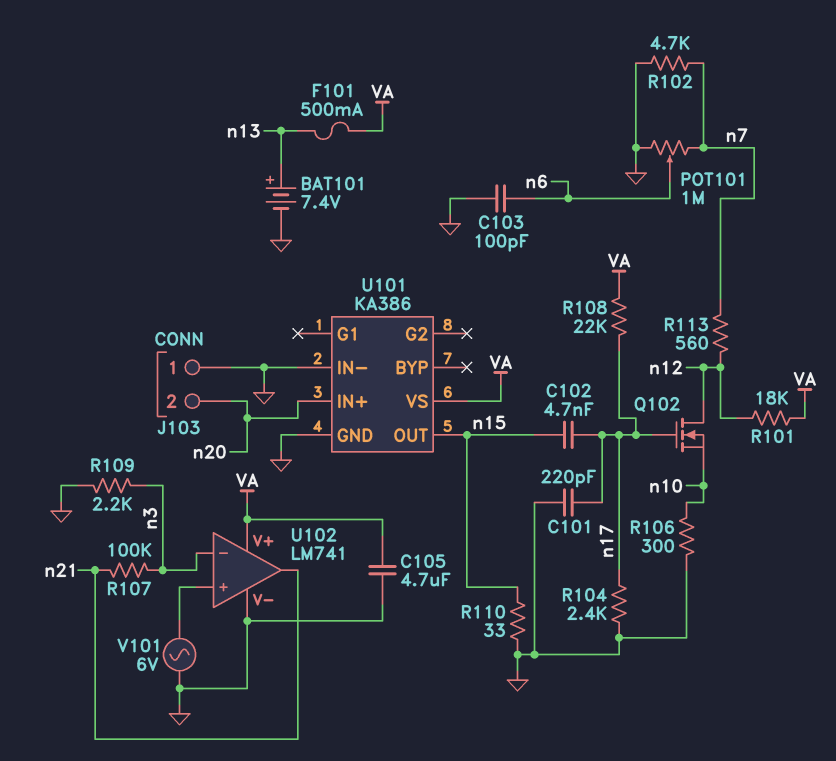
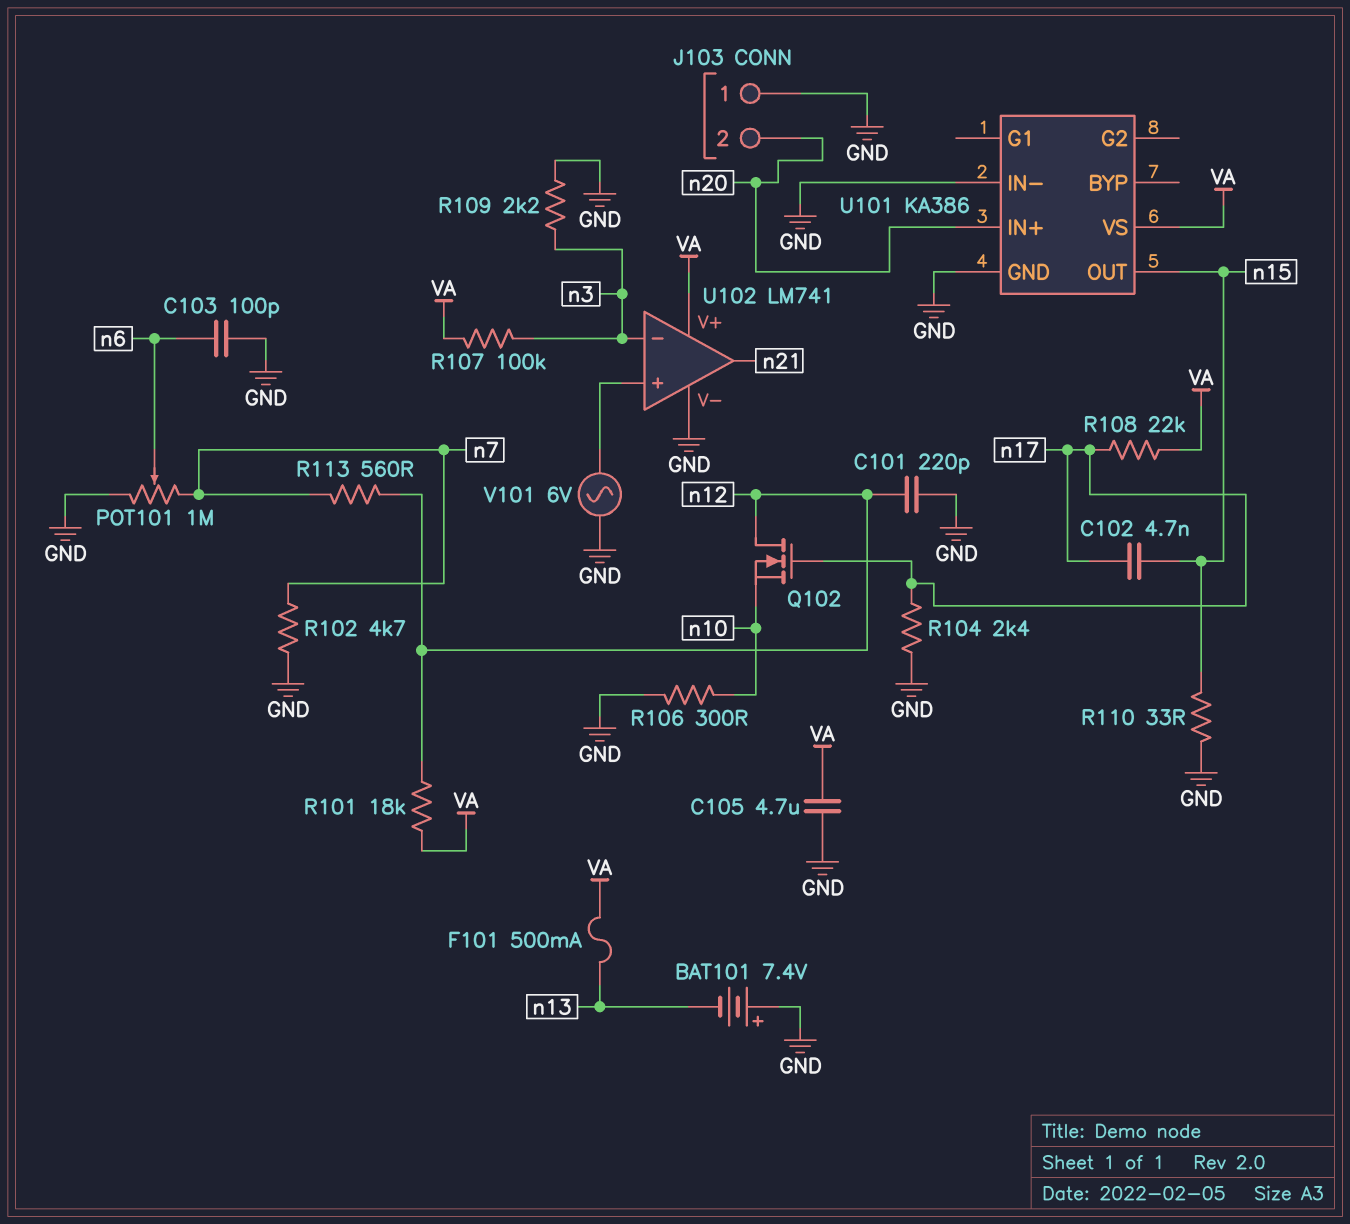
BAT101: 7.4V (plus n13, minus GND) -> 7.4V (plus GND, minus n13)
C101: 220pF (GND, n17) -> 220pF (GND, n12)
R107: 100k (n3, n21) -> 100k (VA, n3)

